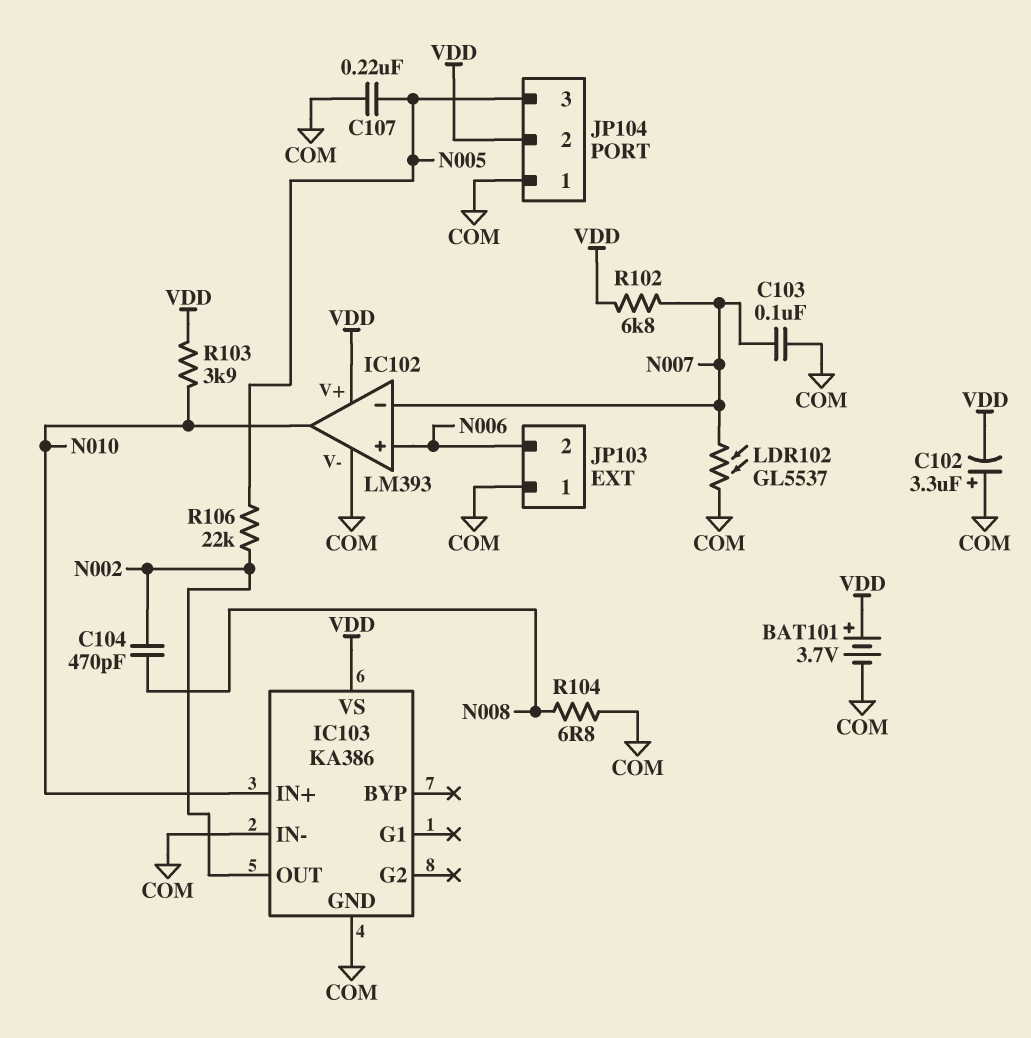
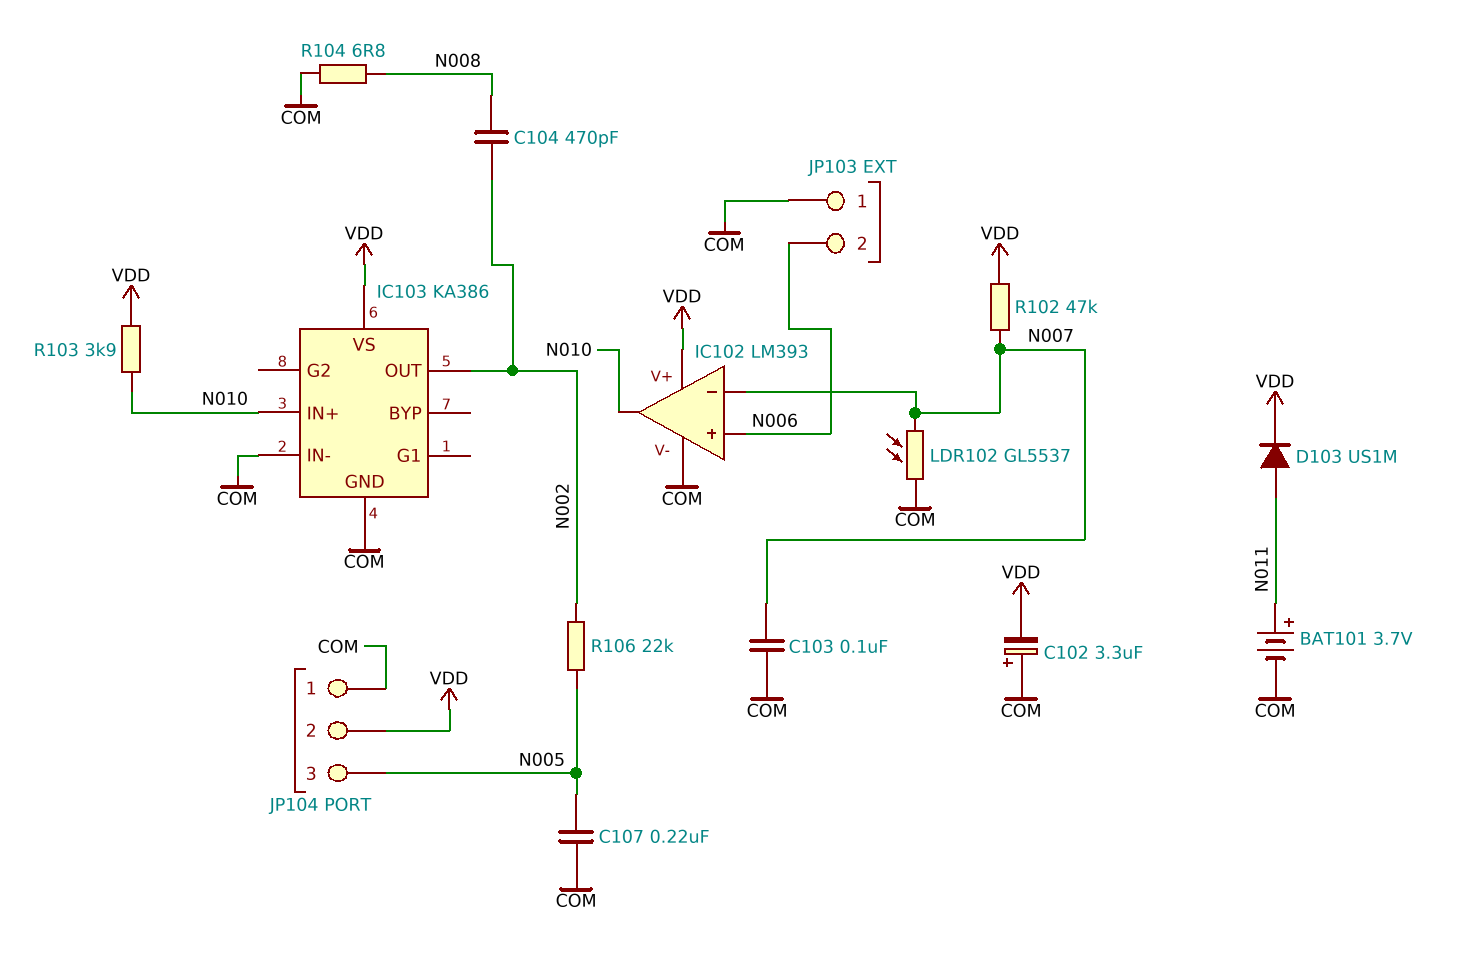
BAT101: 3.7V (plus VDD, minus COM) -> 3.7V (plus N011, minus COM)
D103: none -> diode US1M (A N011, K VDD)
R102: 6.8k (N007, VDD) -> 47k (N007, VDD)

